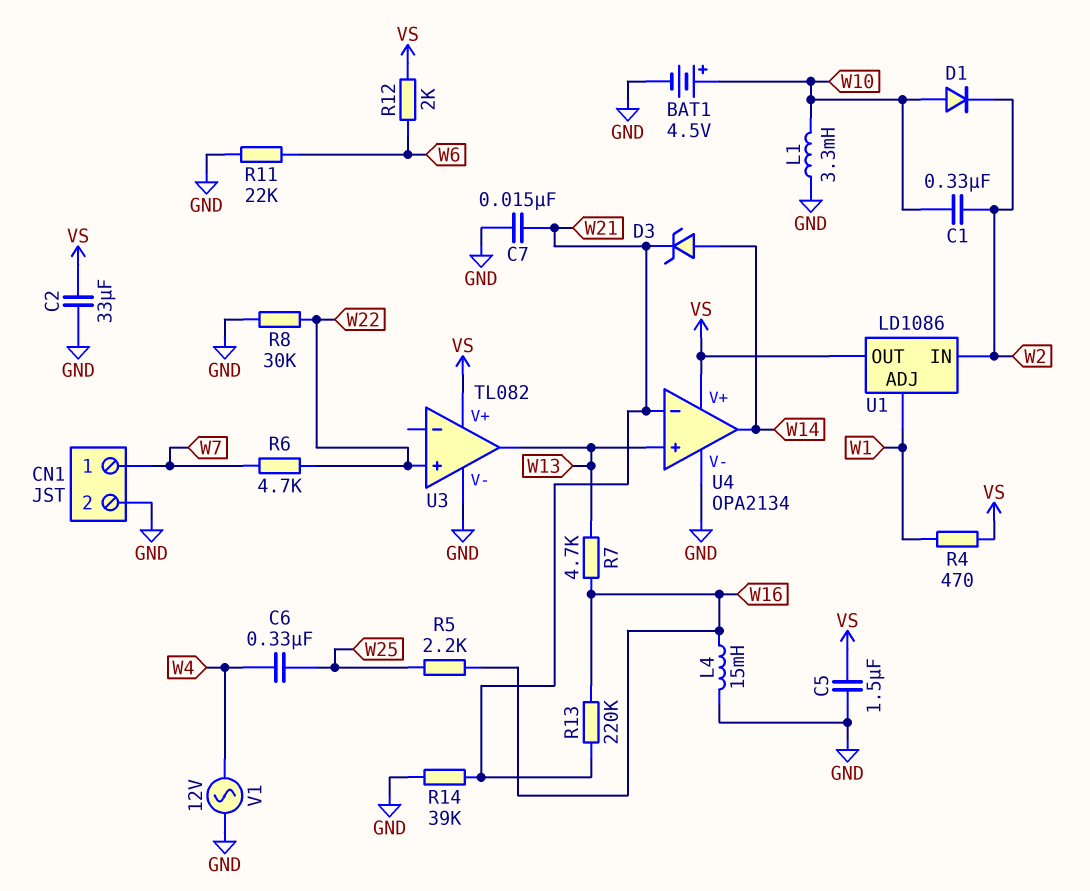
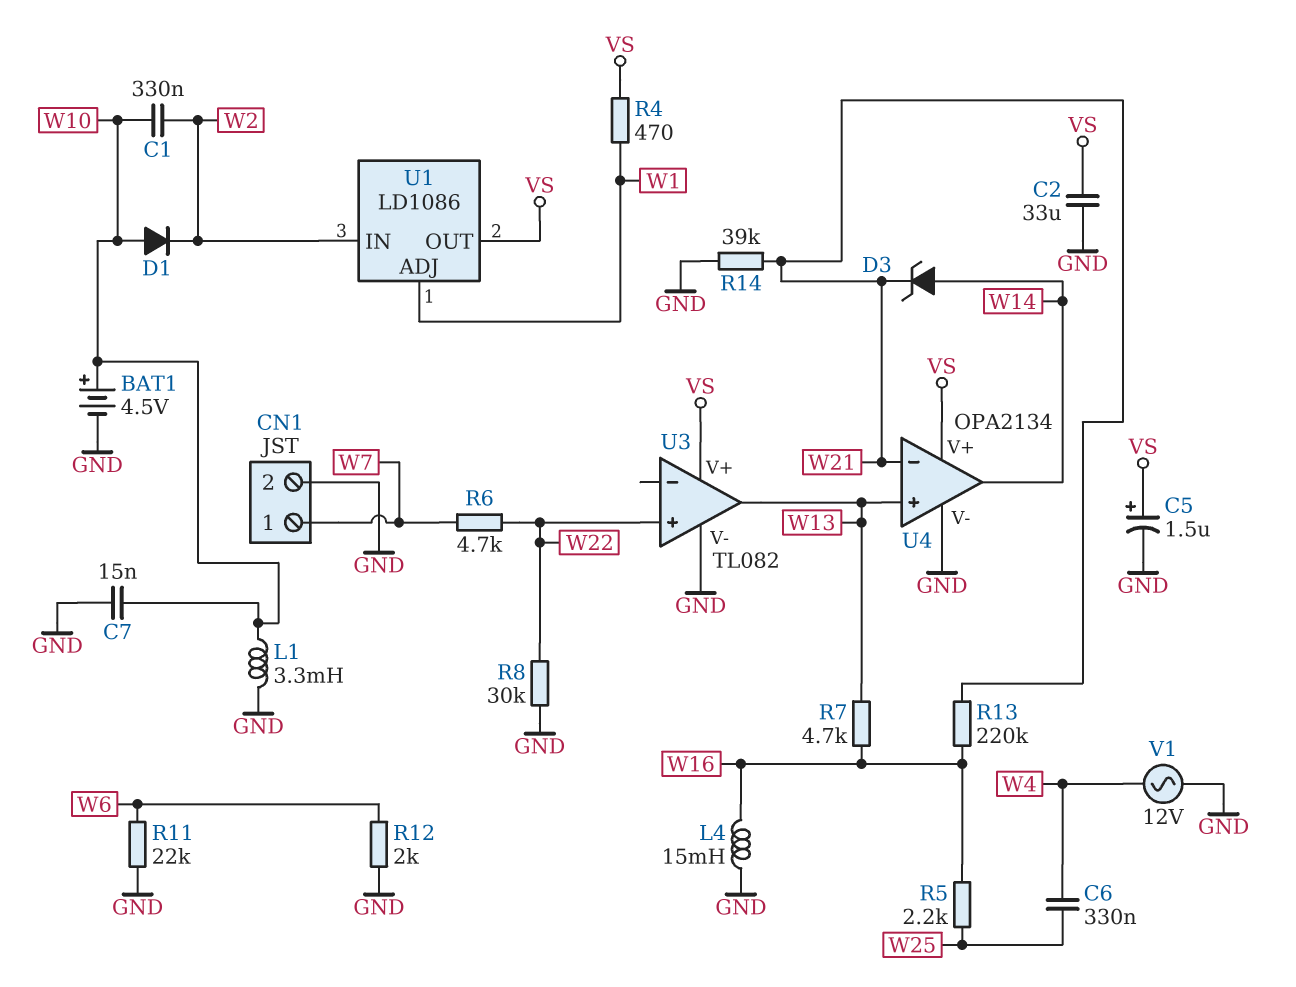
C5: 1.5uF (GND, VS) -> 1.5uF (plus VS, minus GND)
C7: 15nF (GND, W21) -> 15nF (GND, W10)
R12: 2k (VS, W6) -> 2k (GND, W6)

